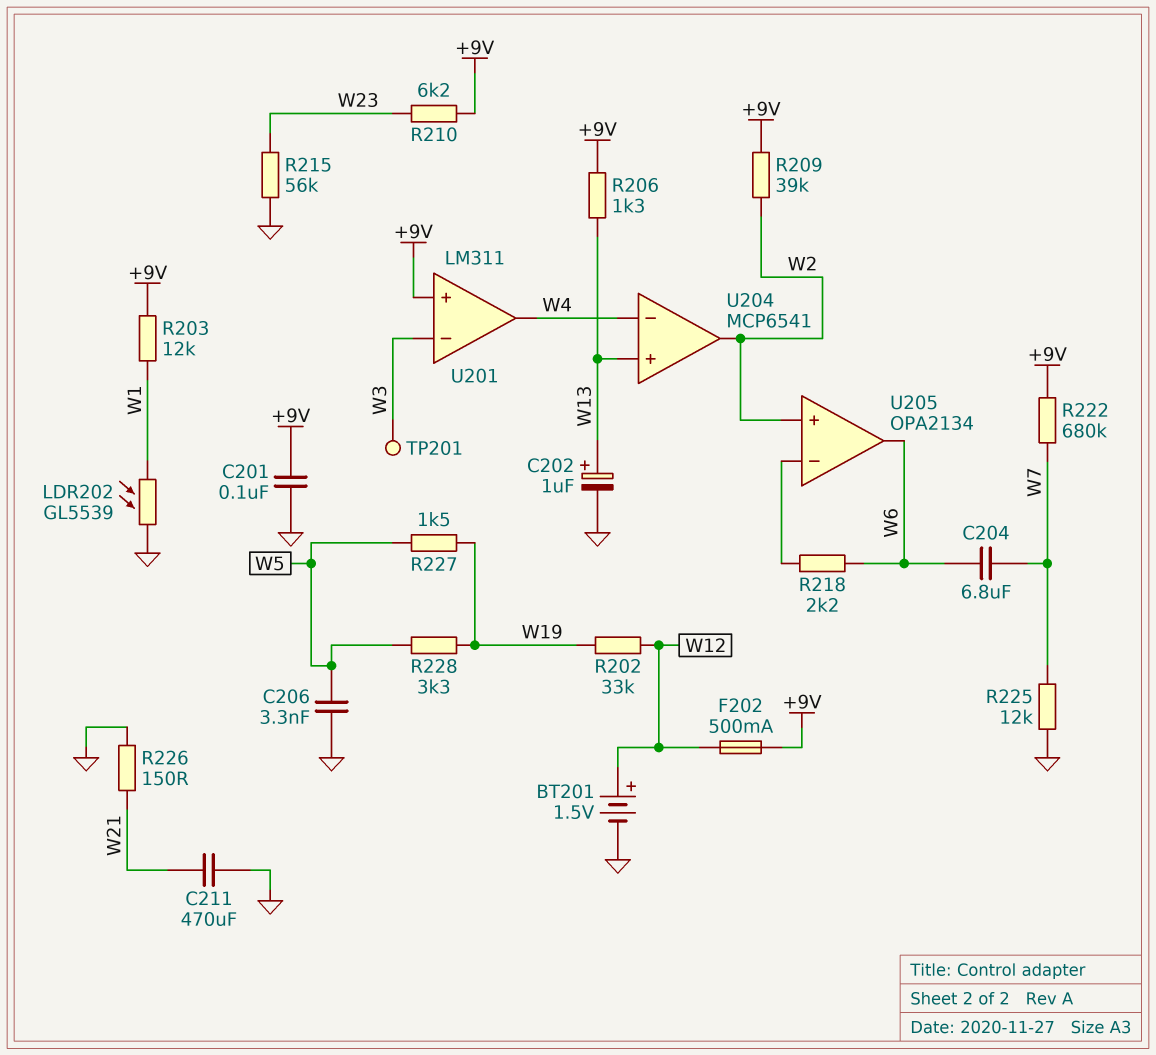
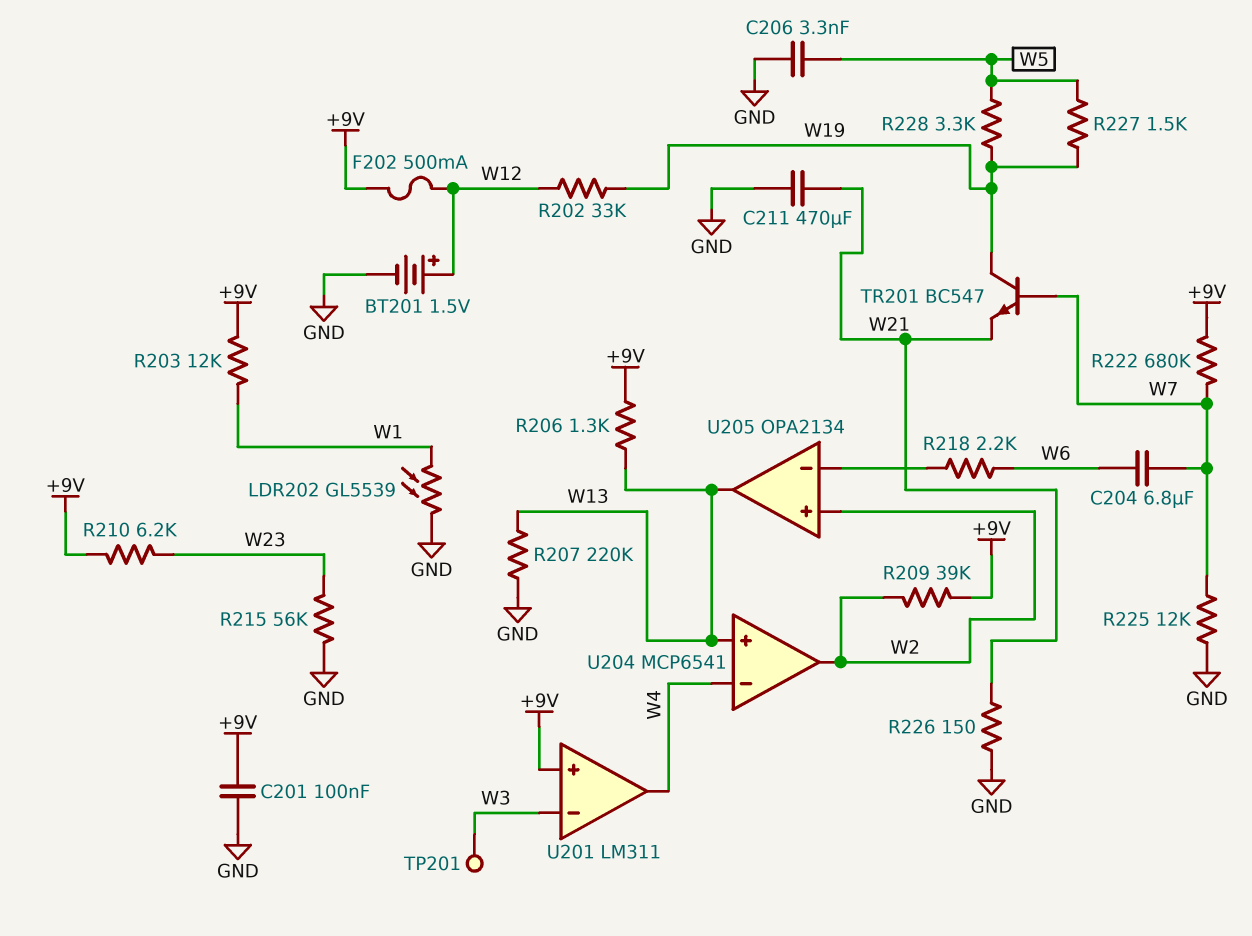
C202: 1uF (plus W13, minus GND) -> none
R207: none -> 220k (GND, W13)
TR201: none -> NPN BC547 (B W7, C W19, E W21)
U205 pin out: W6 -> W13

